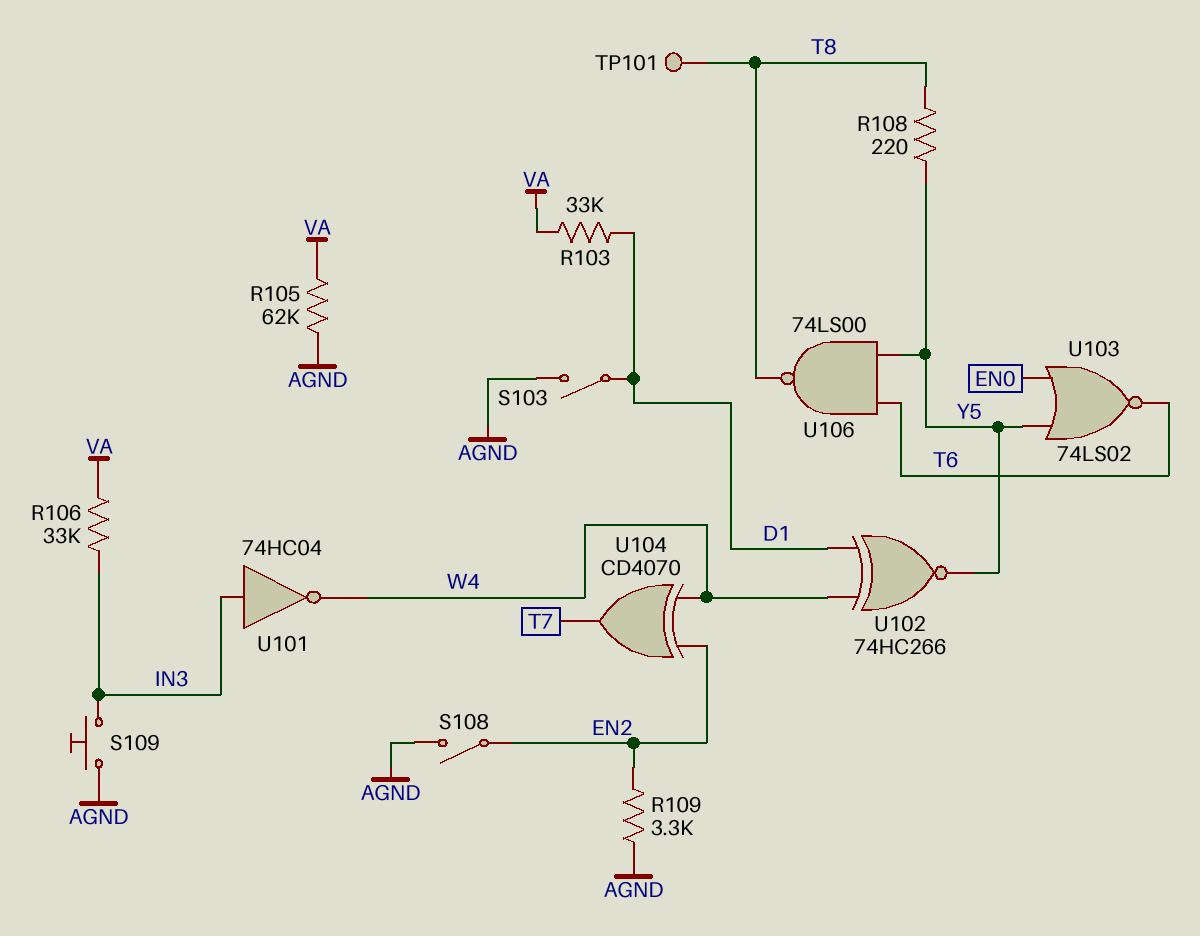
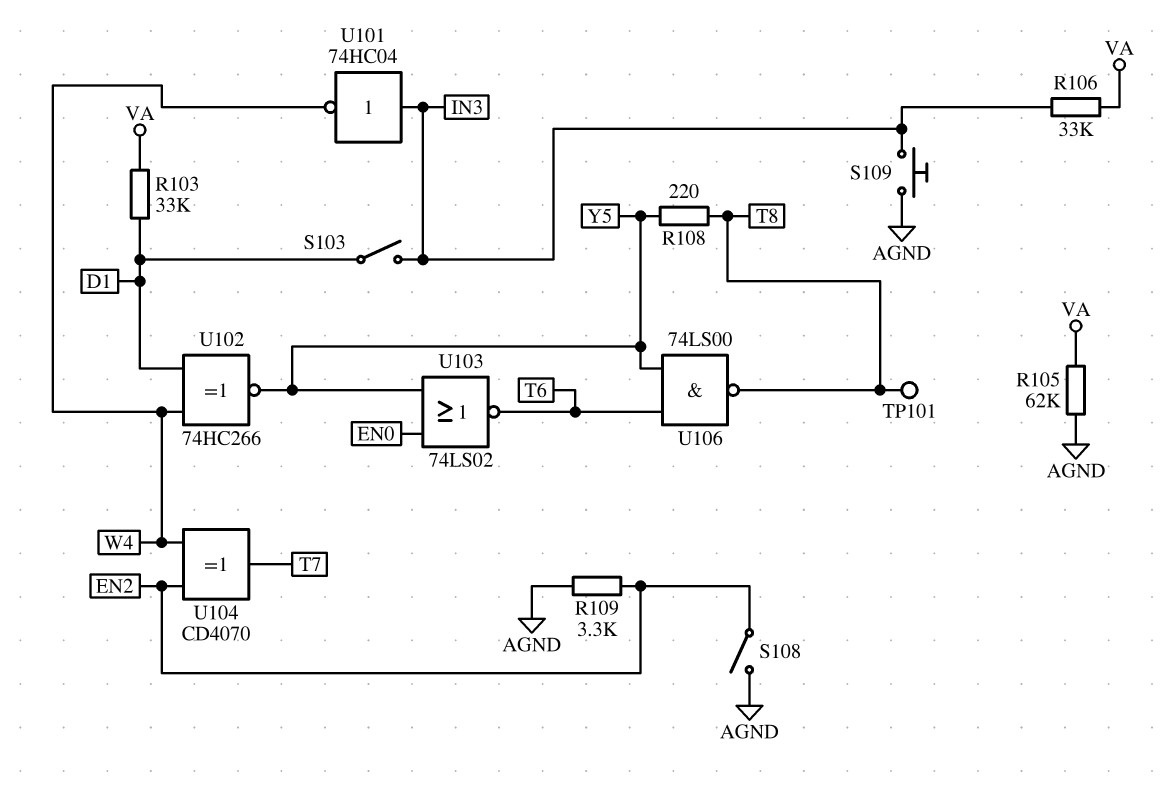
S103: switch (AGND, D1) -> switch (D1, IN3)

